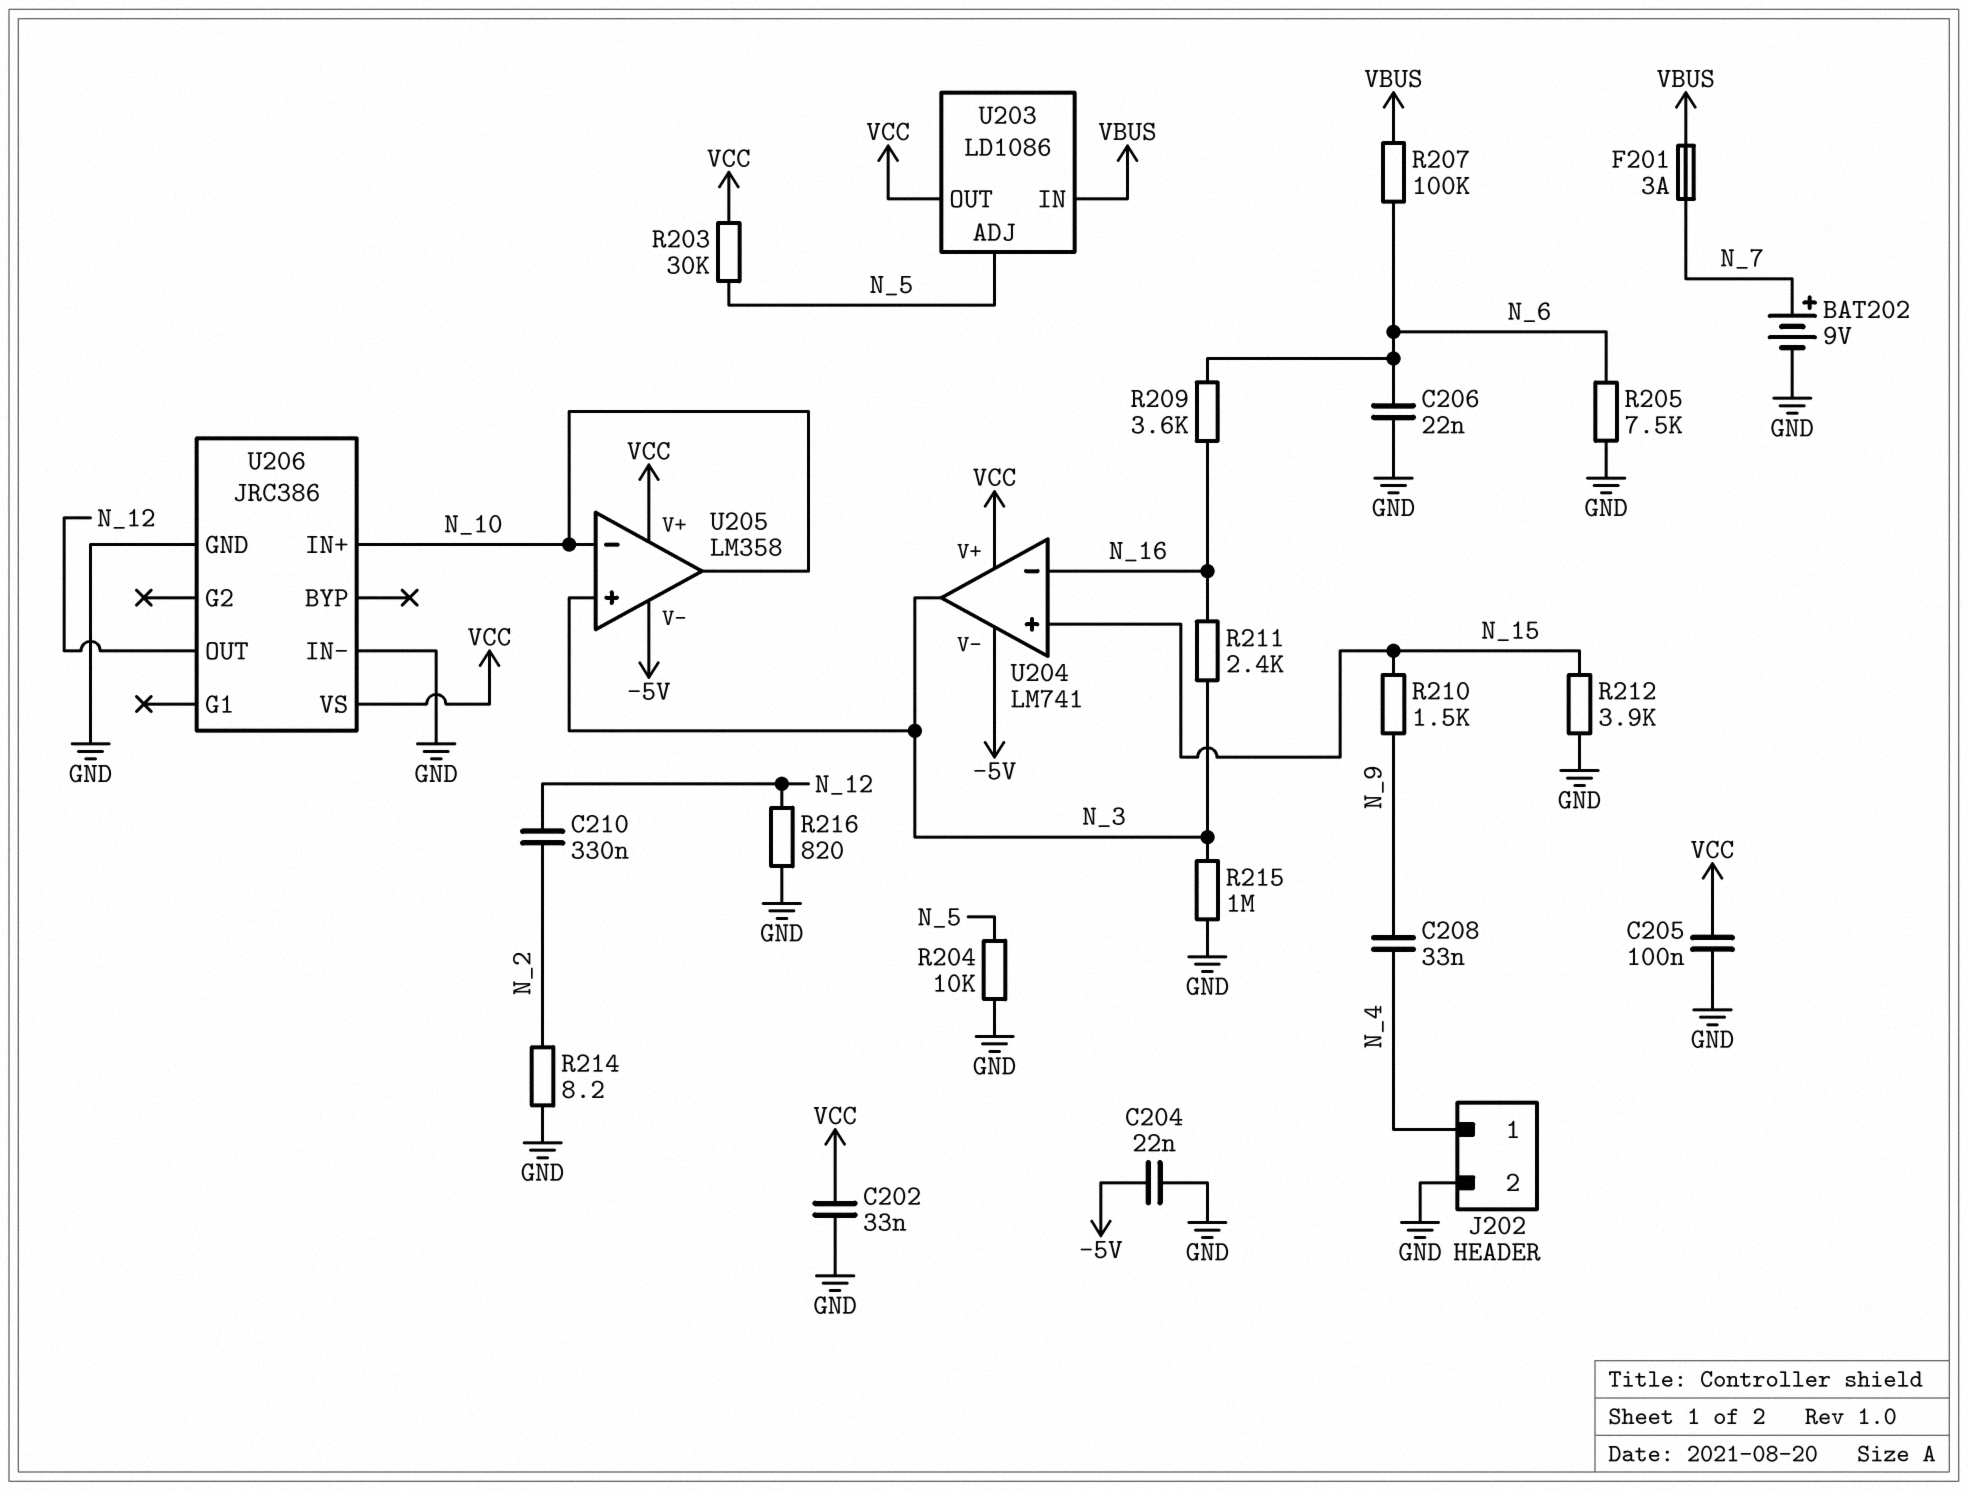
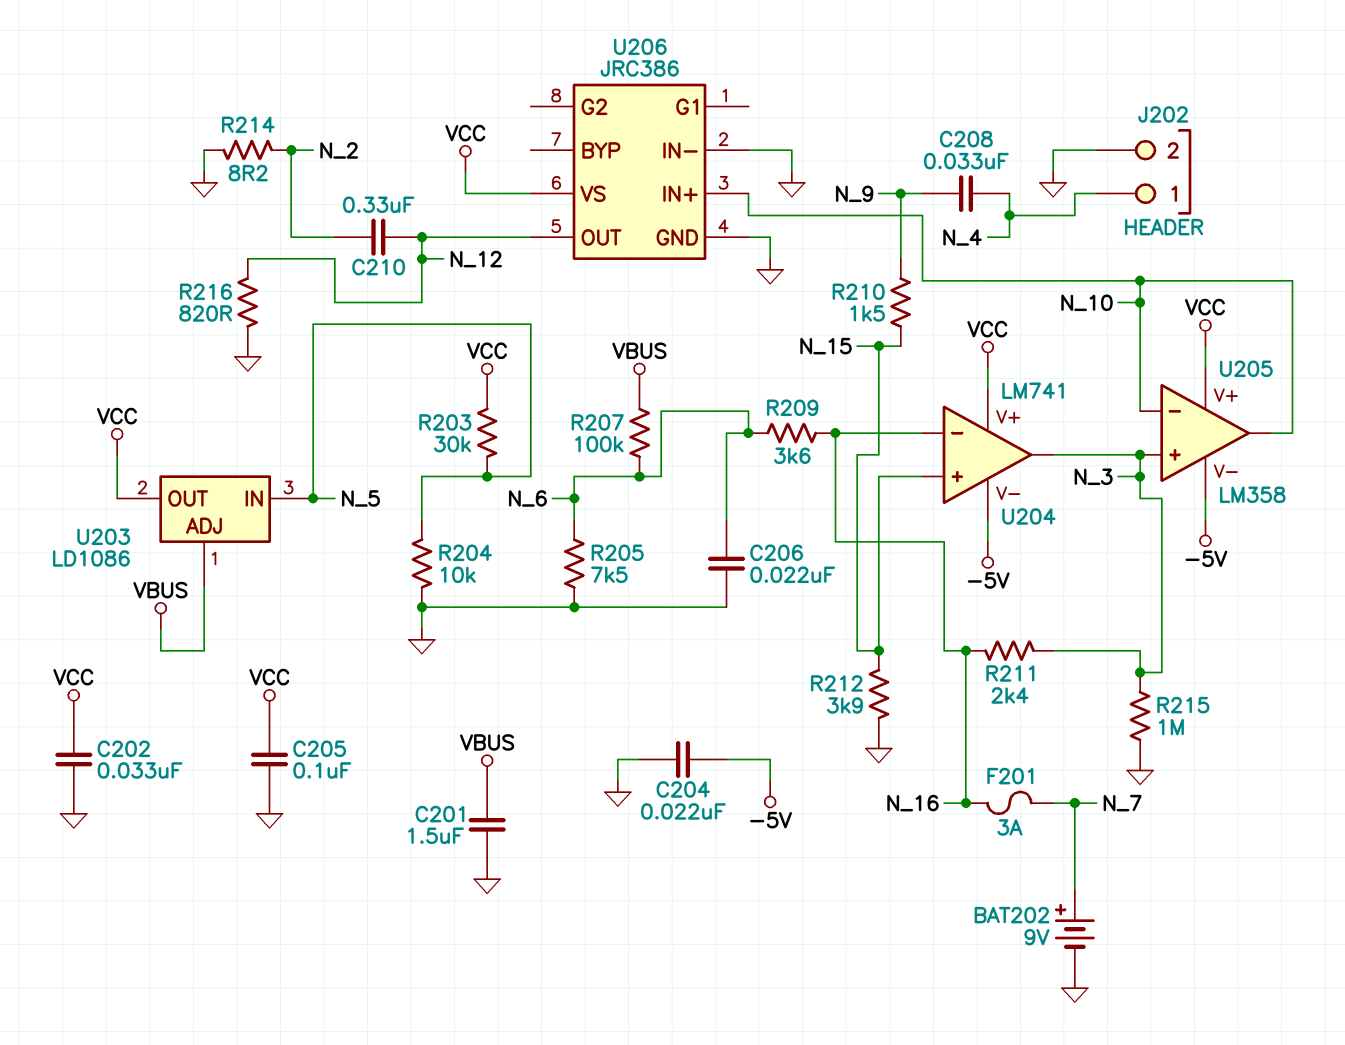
C201: none -> 1.5uF (GND, VBUS)
F201: 3A (N_7, VBUS) -> 3A (N_7, N_16)
U203 pin ADJ: N_5 -> VBUS
U203 pin IN: VBUS -> N_5

